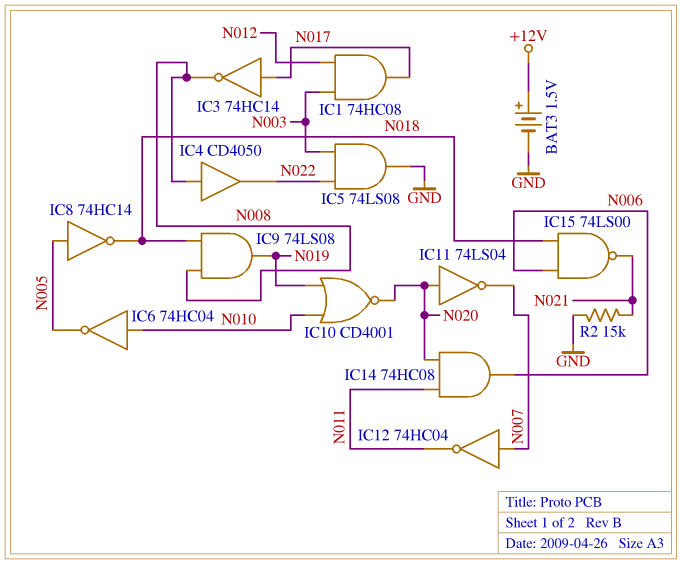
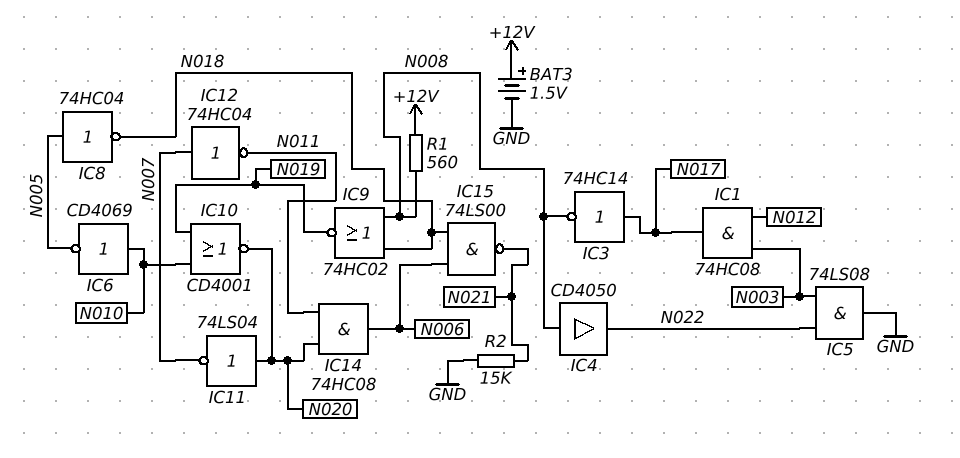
IC6: NOT 74HC04 (in N010, out N005) -> NOT CD4069 (in N010, out N005)
IC8: NOT 74HC14 (in N005, out N018) -> NOT 74HC04 (in N005, out N018)
IC9: AND 74LS08 (in N008, in N018, out N019) -> NOR 74HC02 (in N008, in N018, out N019)
R1: none -> 560 (+12V, N008)

